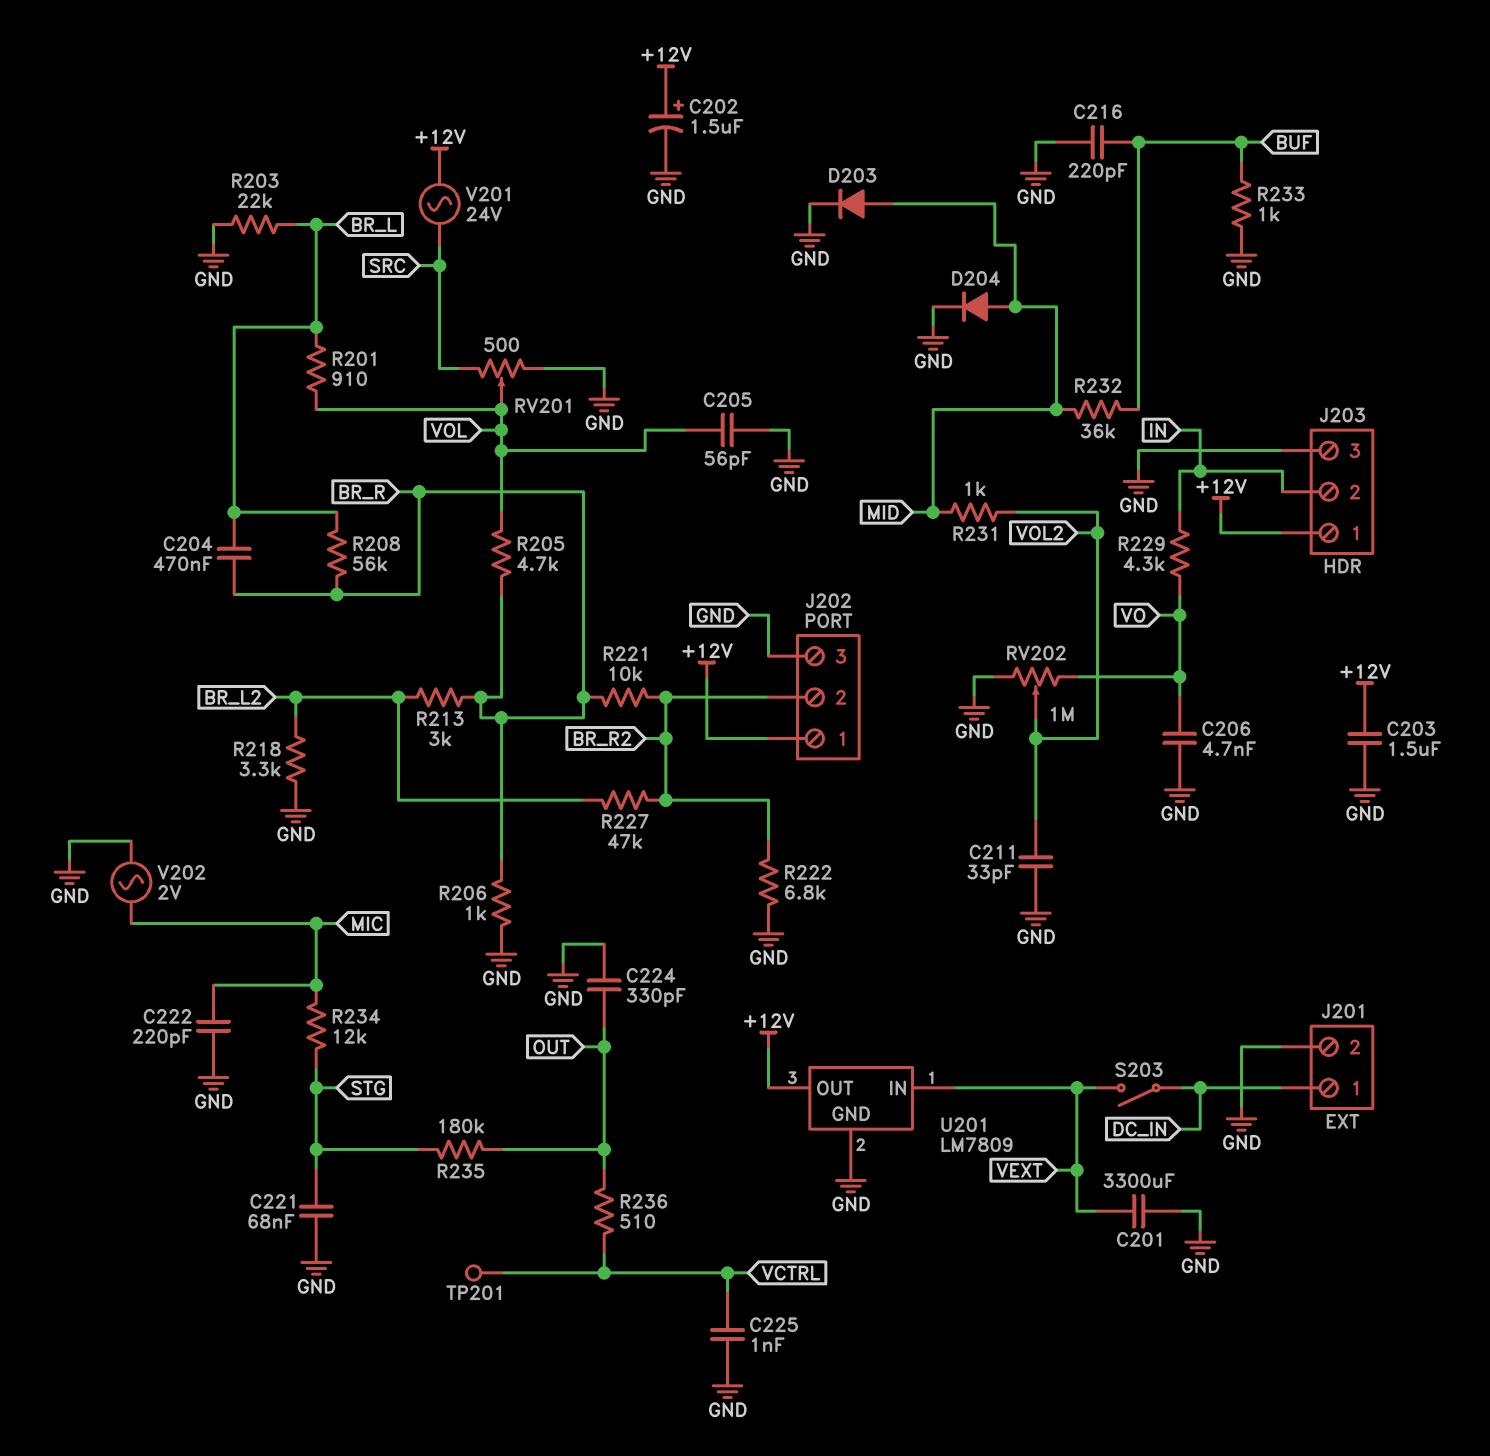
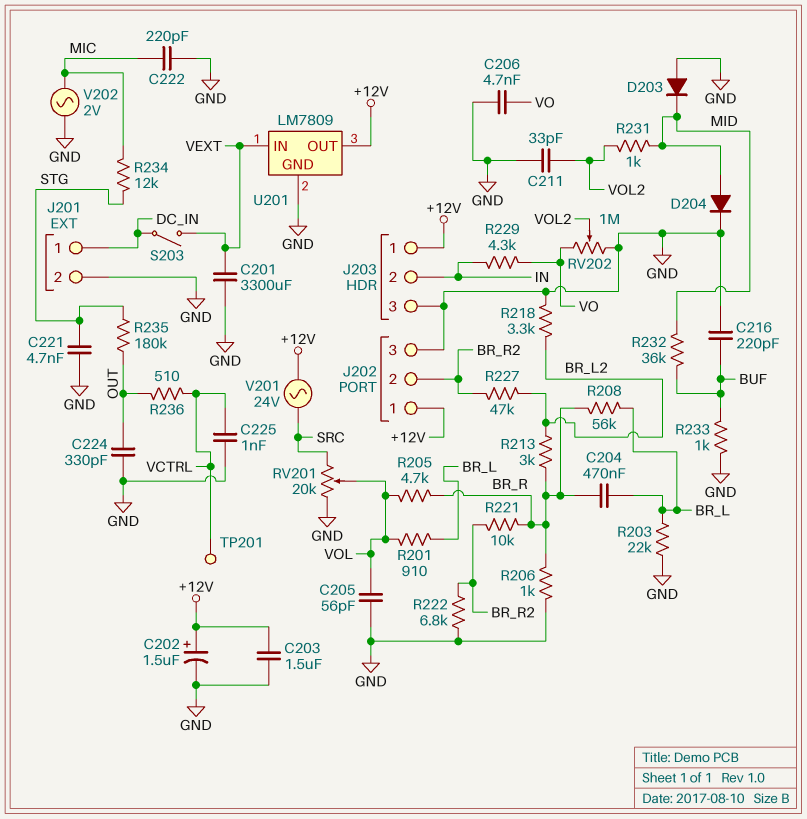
C221: 68nF (GND, STG) -> 4.7nF (GND, STG)
D203: diode (A MID, K GND) -> diode (A GND, K MID)
RV201: 500 (GND, SRC, wiper VOL) -> 20k (GND, SRC, wiper VOL)

